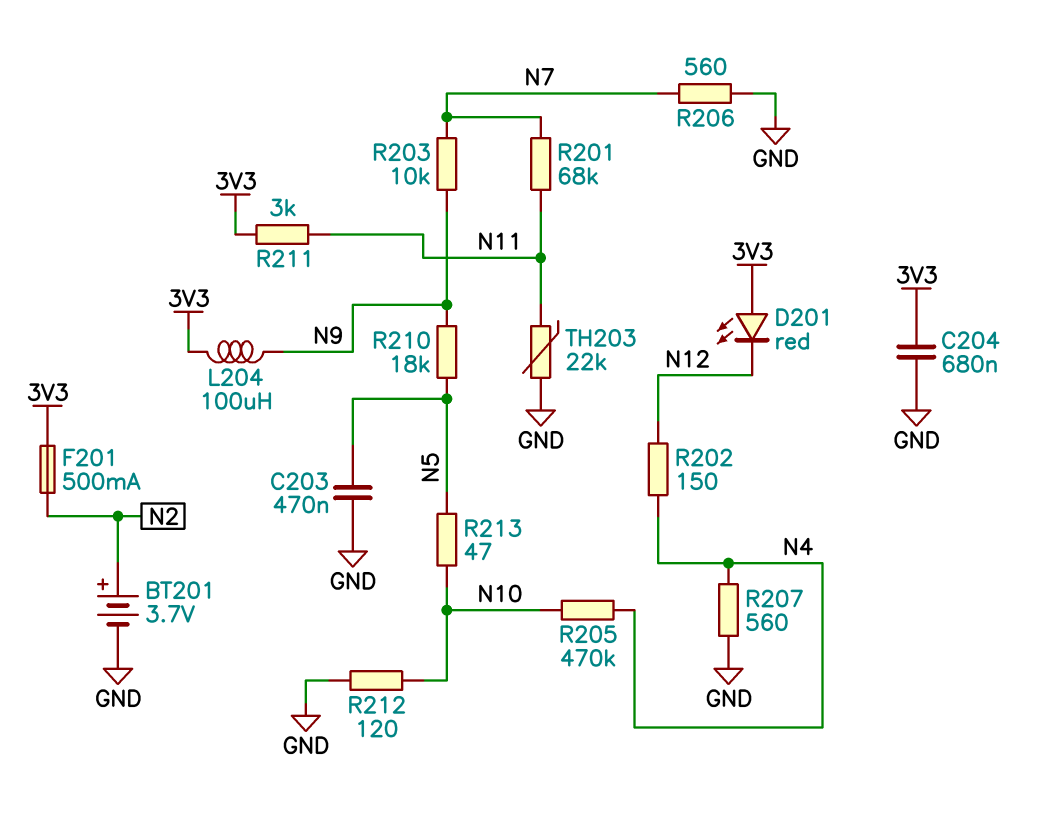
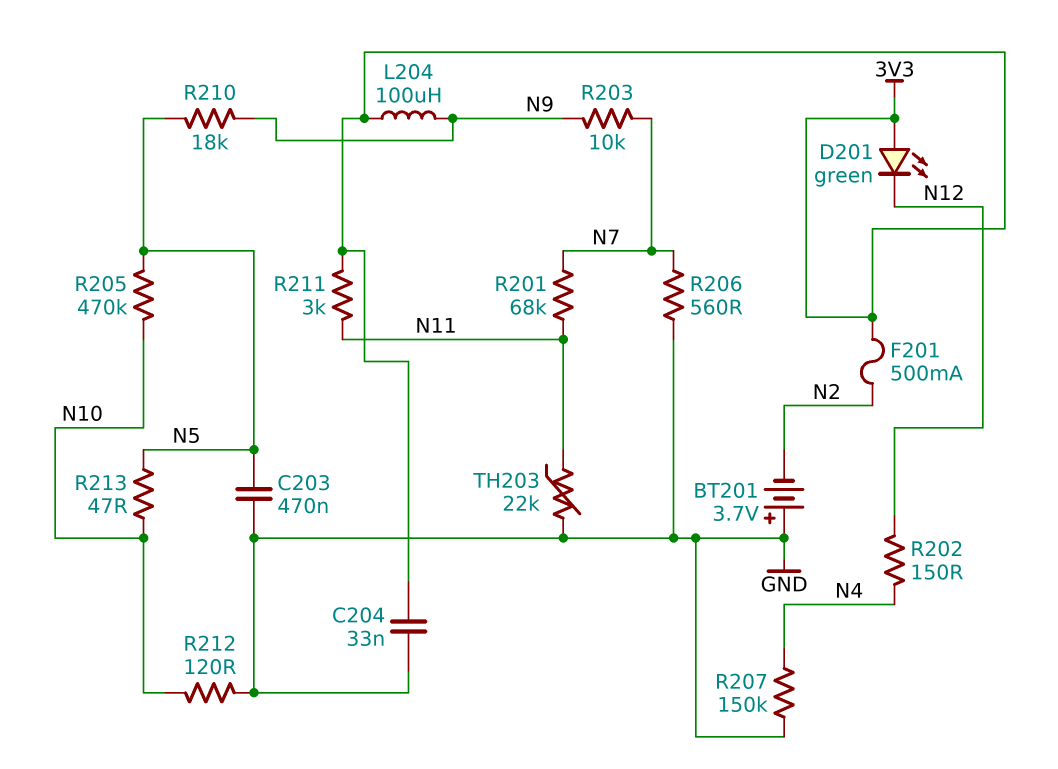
BT201: 3.7V (plus N2, minus GND) -> 3.7V (plus GND, minus N2)
C204: 680nF (3V3, GND) -> 33nF (3V3, GND)
D201: LED red (A 3V3, K N12) -> LED green (A 3V3, K N12)
R205: 470k (N4, N10) -> 470k (N5, N10)
R207: 560 (GND, N4) -> 150k (GND, N4)

